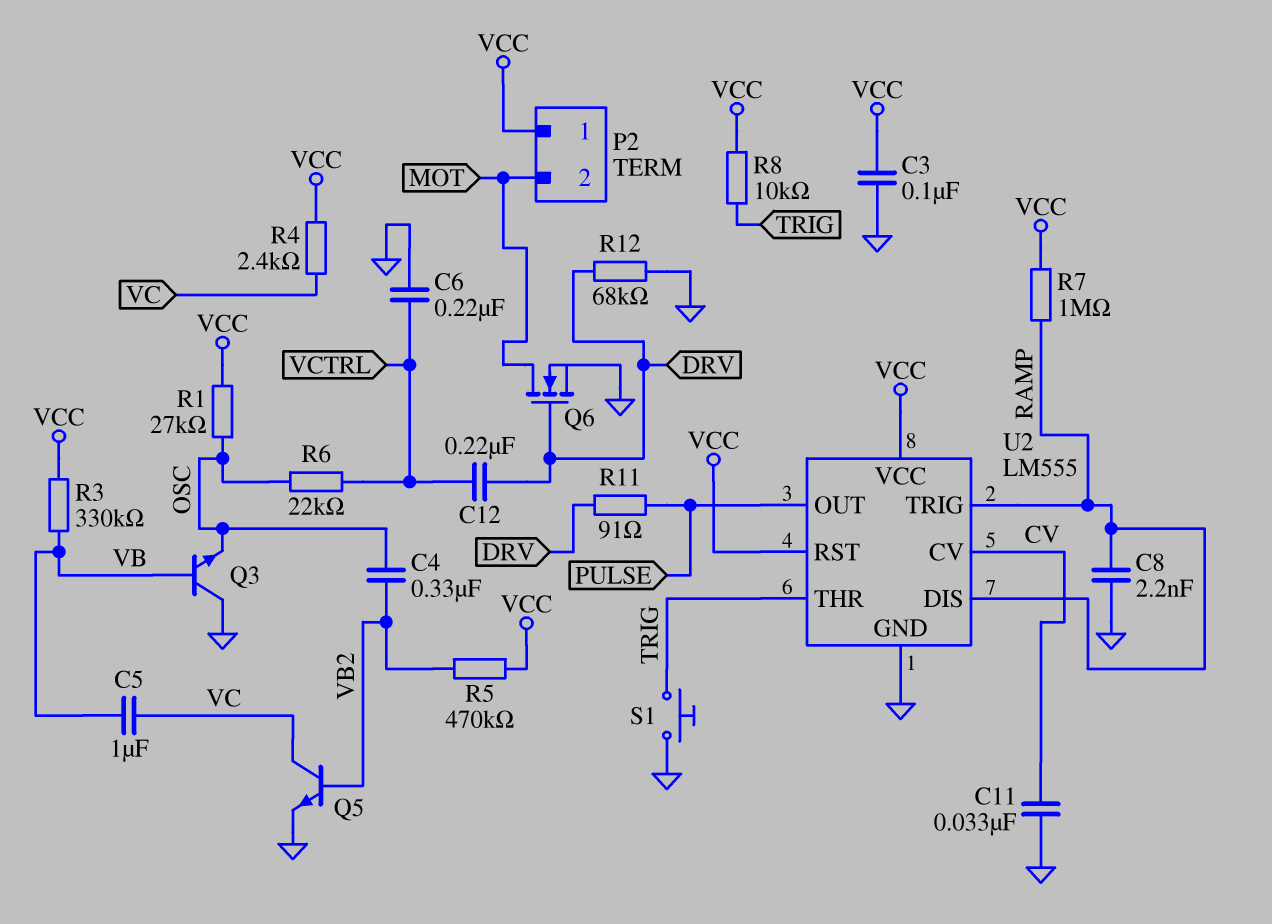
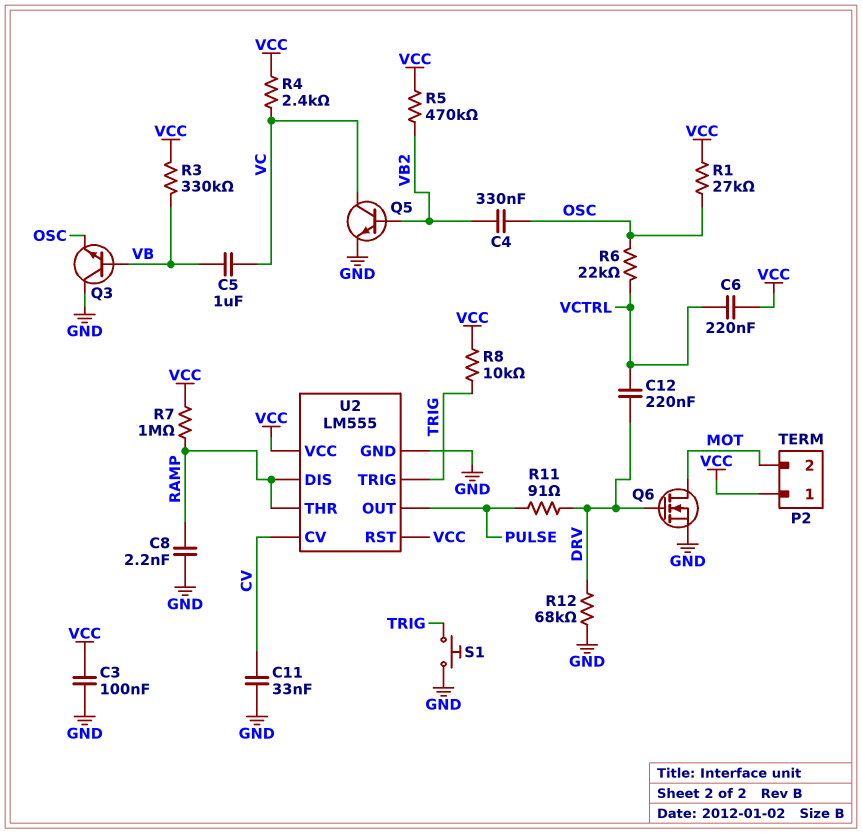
C6: 220nF (GND, VCTRL) -> 220nF (VCC, VCTRL)
U2 pin THR: TRIG -> RAMP
U2 pin TRIG: RAMP -> TRIG

